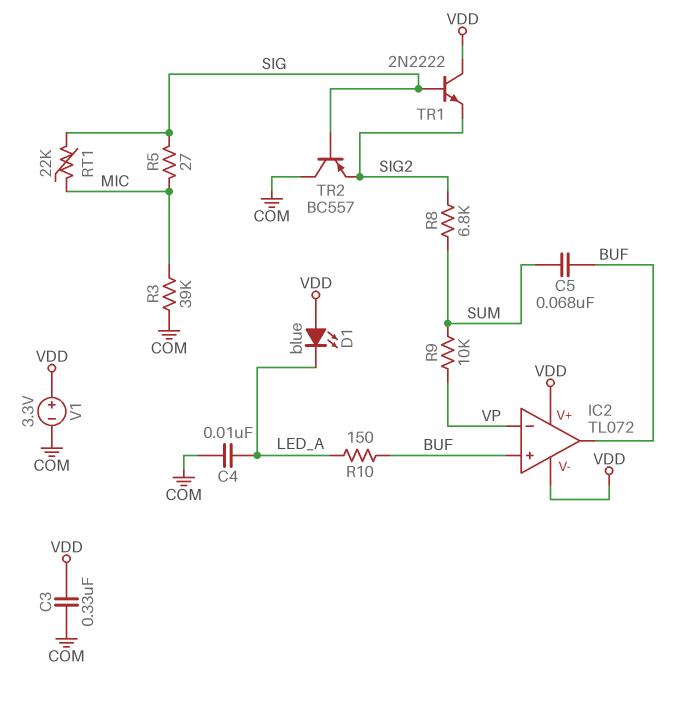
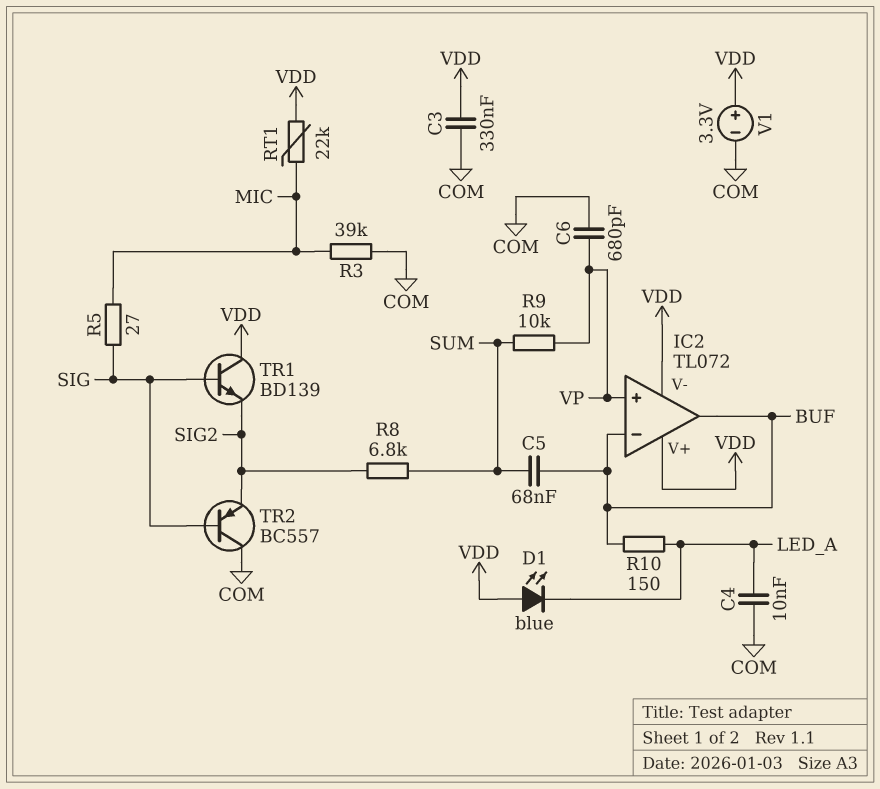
C6: none -> 680pF (COM, VP)
IC2 pin in+: BUF -> VP
IC2 pin in-: VP -> BUF
RT1: 22k (MIC, SIG) -> 22k (MIC, VDD)
TR1: NPN 2N2222 (B SIG, C VDD, E SIG2) -> NPN BD139 (B SIG, C VDD, E SIG2)

